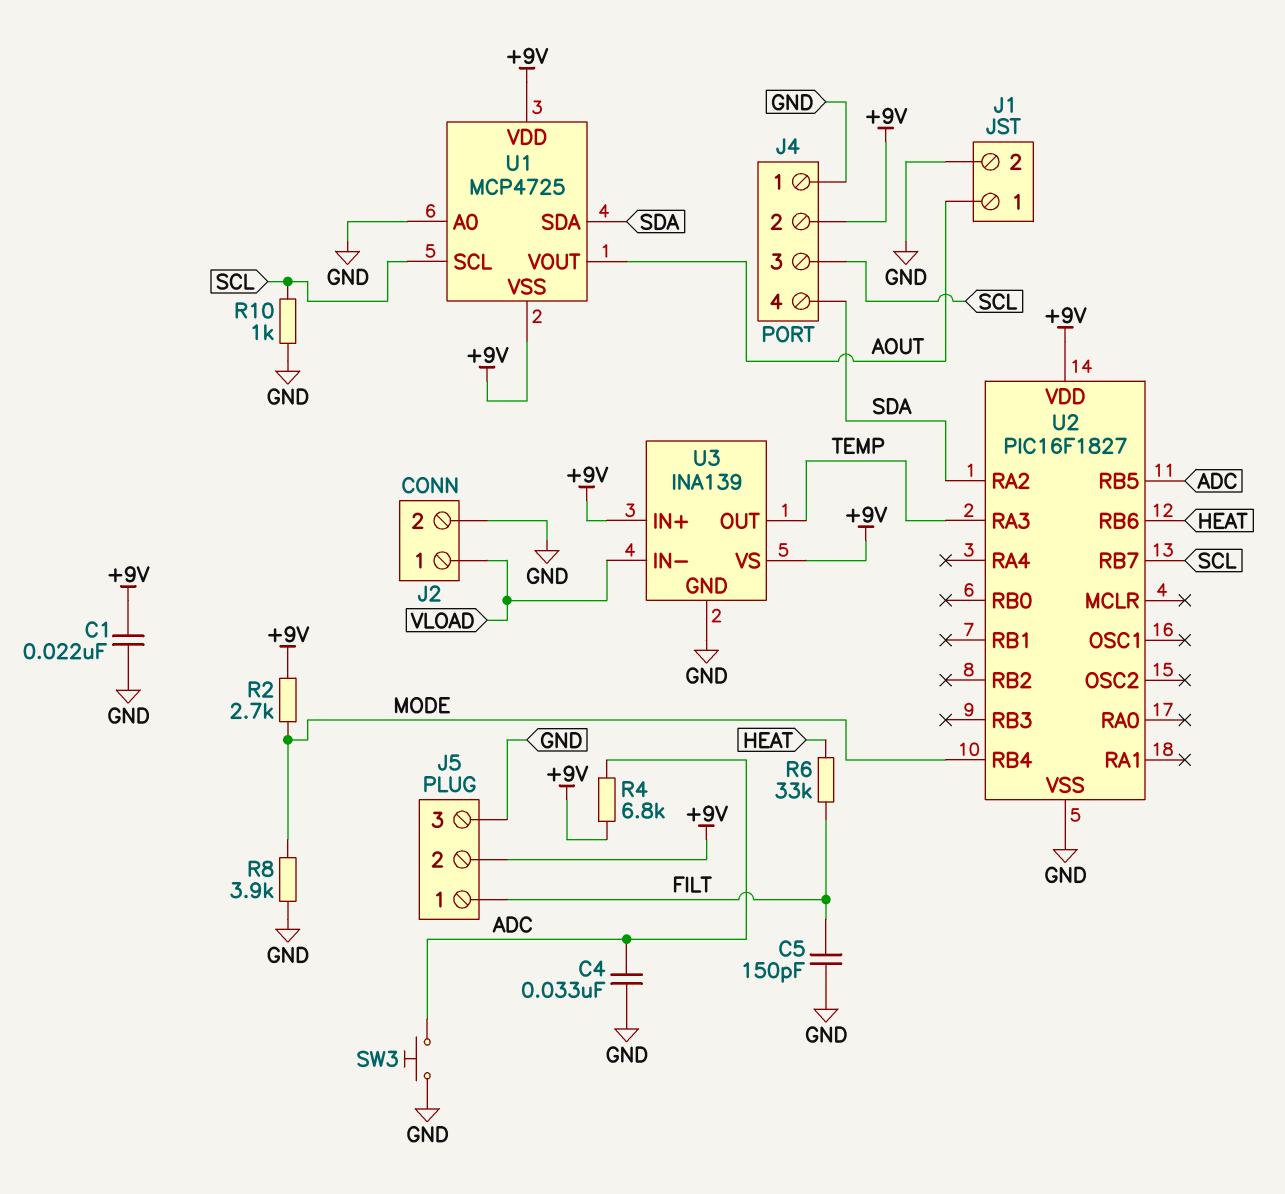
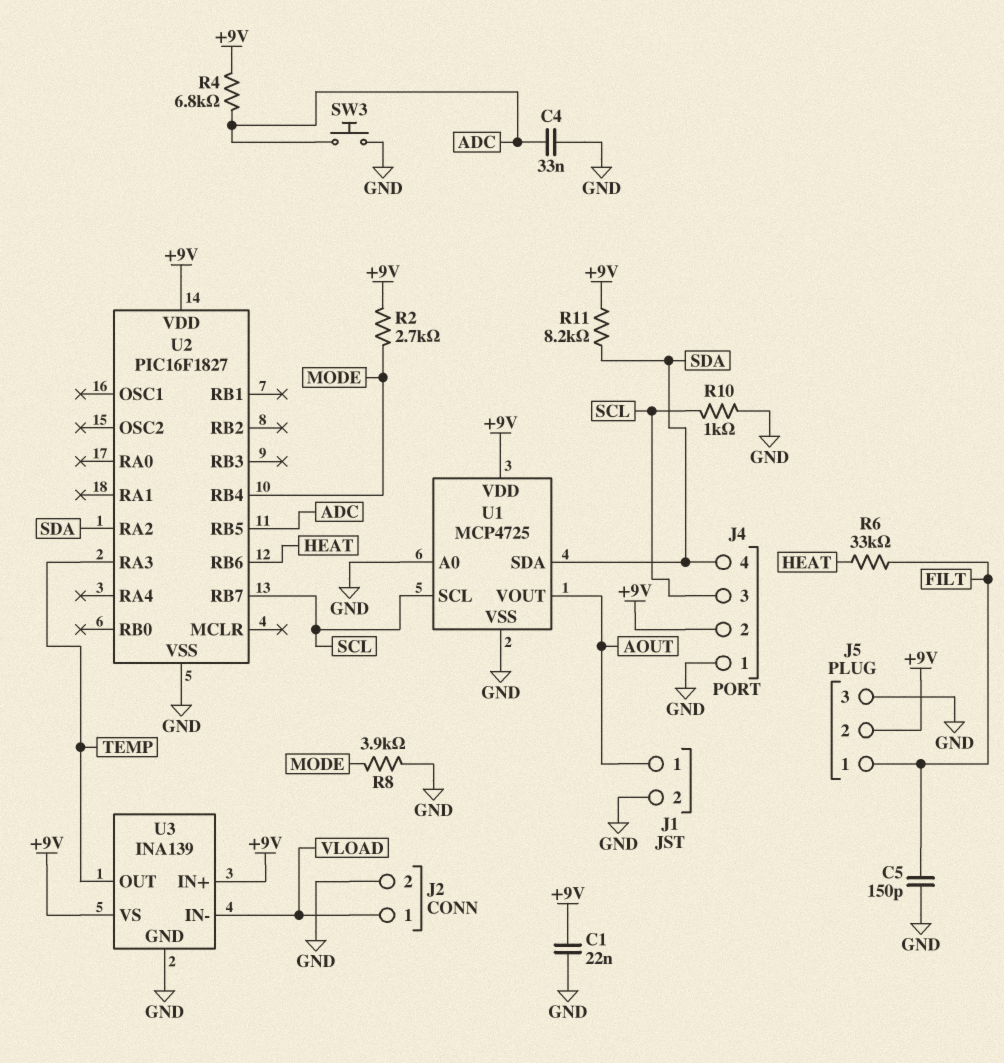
R11: none -> 8.2k (+9V, SDA)
U1 pin VSS: +9V -> GND

